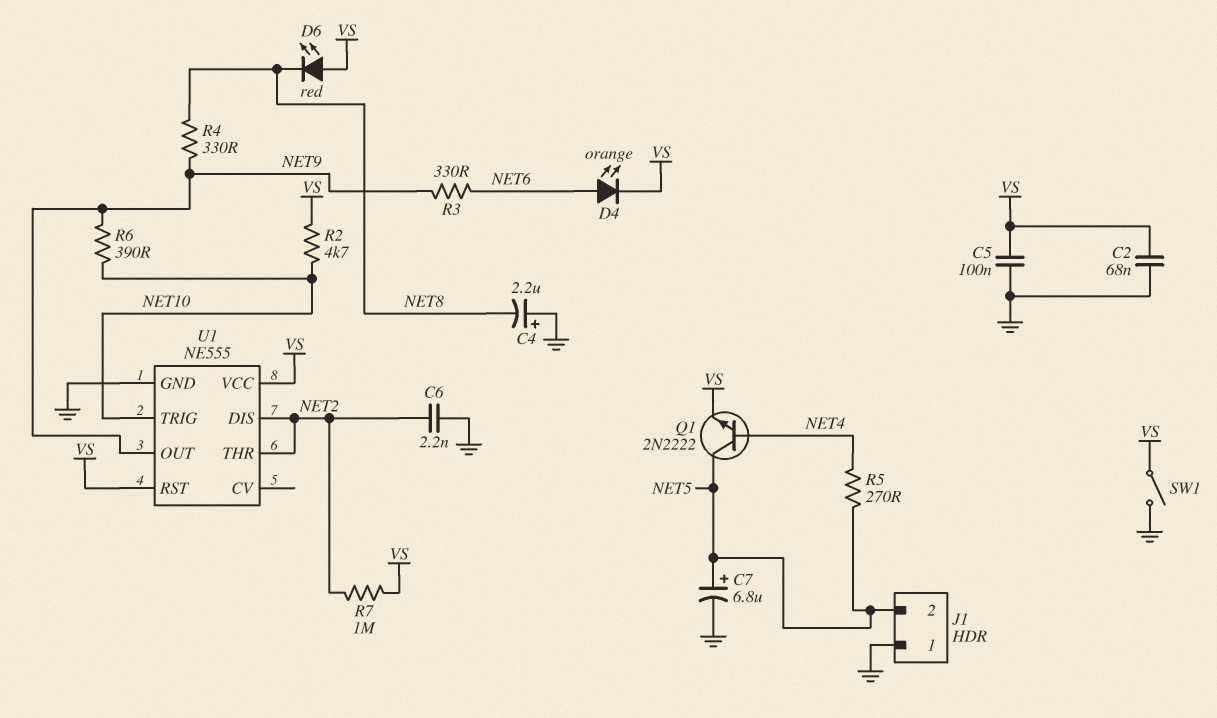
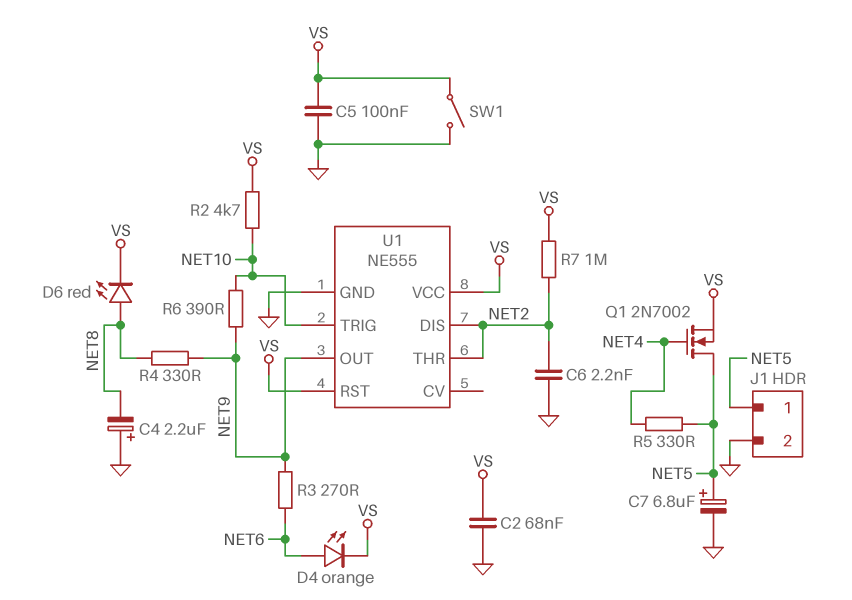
D6: LED red (A VS, K NET8) -> LED red (A NET8, K VS)
J1 pin 1: GND -> NET5
J1 pin 2: NET5 -> GND
Q1: NPN 2N2222 (B NET4, C NET5, E VS) -> NMOS 2N7002 (G NET4, D NET5, S VS)
R3: 330 (NET6, NET9) -> 270 (NET6, NET9)
R5: 270 (NET4, NET5) -> 330 (NET4, NET5)

